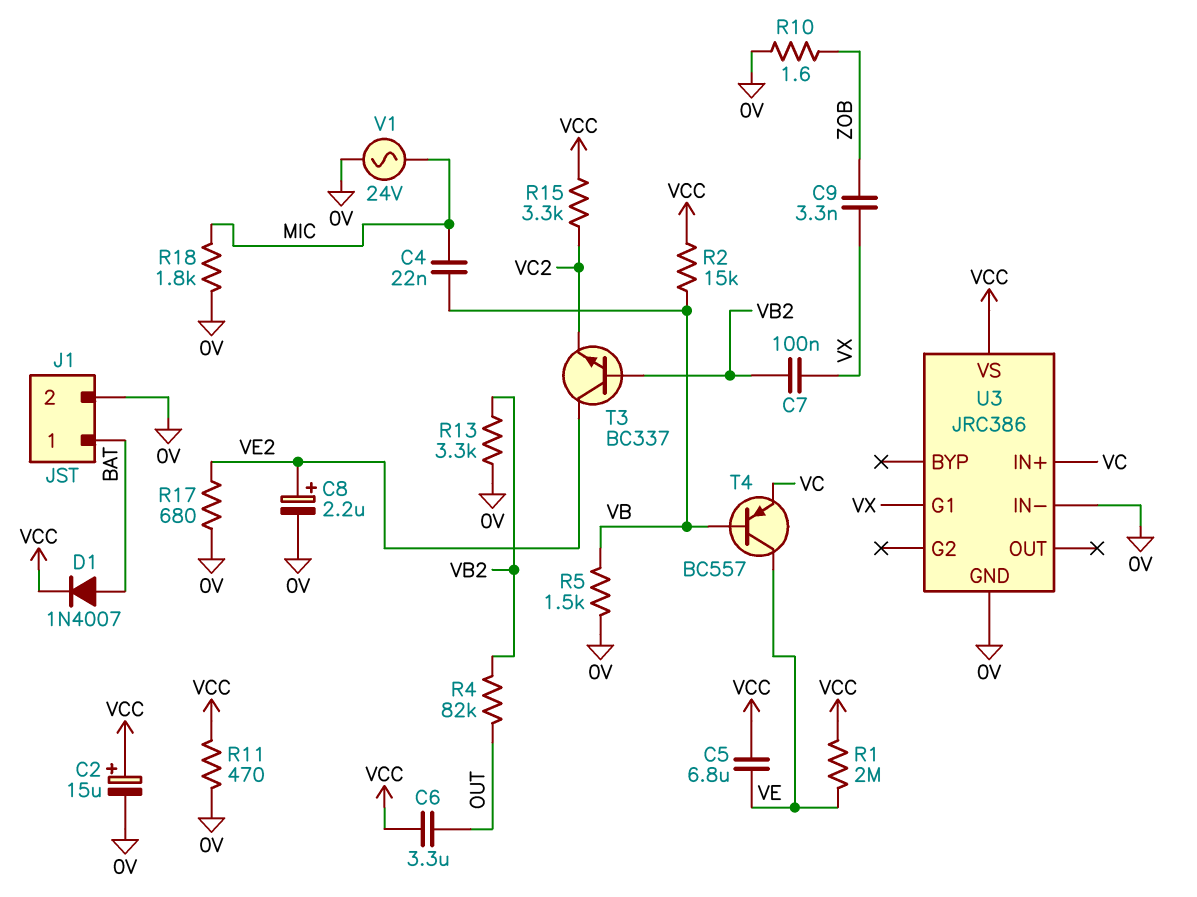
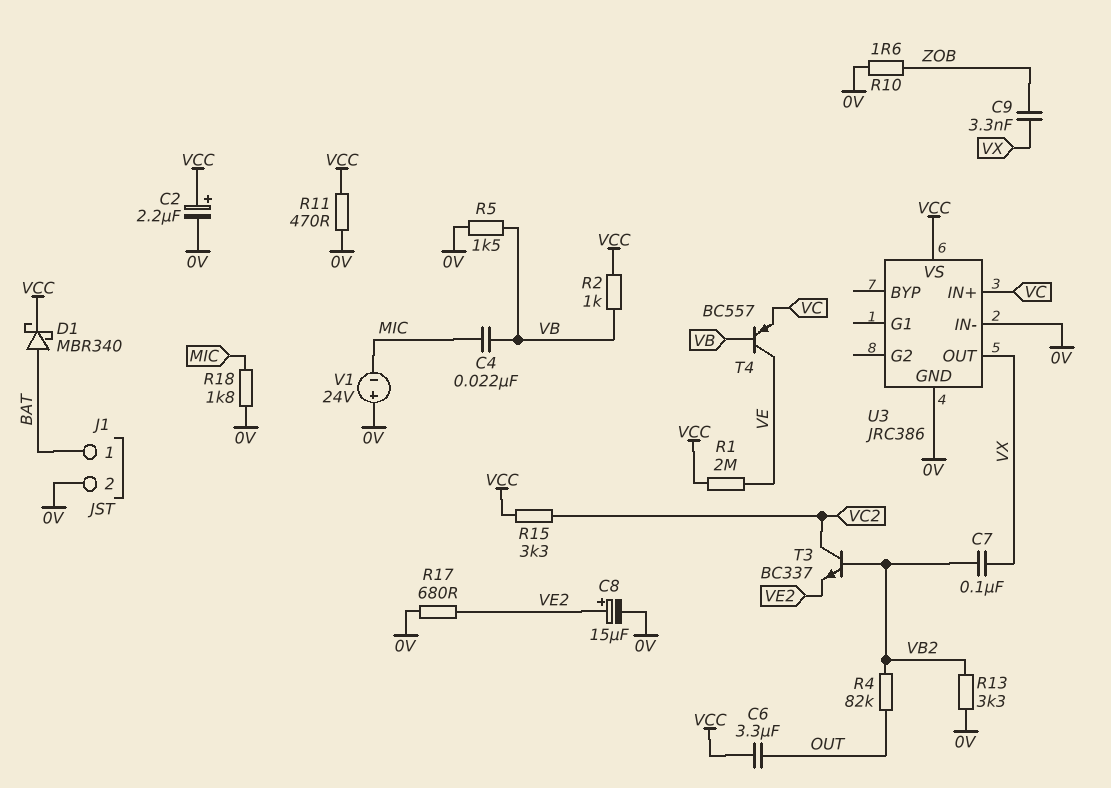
C2: 15uF (plus VCC, minus 0V) -> 2.2uF (plus VCC, minus 0V)
C5: 6.8uF (VCC, VE) -> none
C8: 2.2uF (plus VE2, minus 0V) -> 15uF (plus VE2, minus 0V)
D1: diode 1N4007 (A BAT, K VCC) -> schottky MBR340 (A BAT, K VCC)
R2: 15k (VB, VCC) -> 1k (VB, VCC)
T3: NPN BC337 (B VB2, C VE2, E VC2) -> NPN BC337 (B VB2, C VC2, E VE2)
U3 pin G1: VX -> none
U3 pin OUT: none -> VX
V1: AC 24V (0V, MIC) -> 24V (plus 0V, minus MIC)

